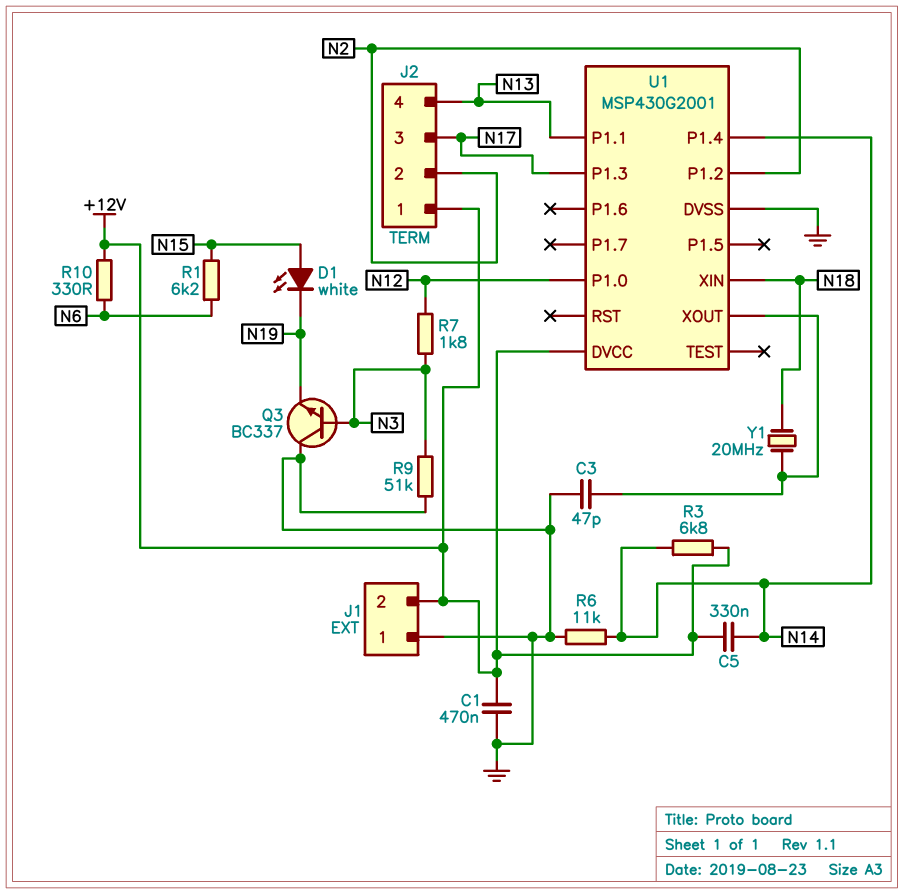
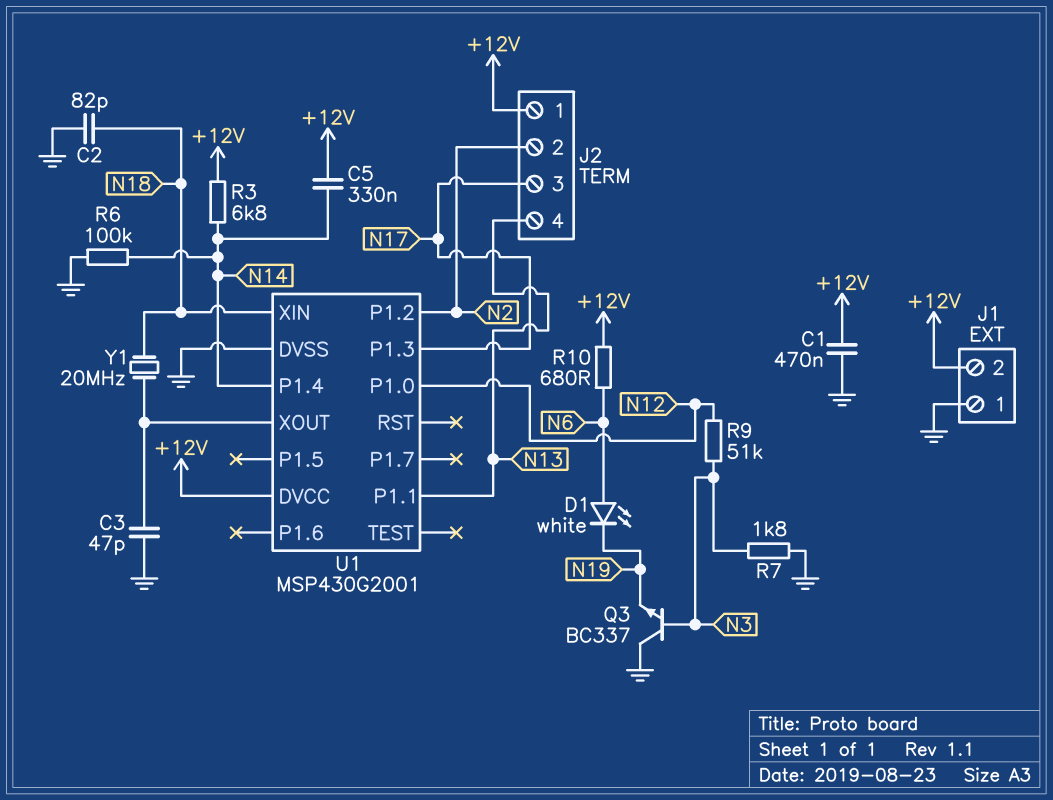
C2: none -> 82pF (GND, N18)
D1: LED white (A N15, K N19) -> LED white (A N6, K N19)
R1: 6.2k (N6, N15) -> none
R6: 11k (GND, N14) -> 100k (GND, N14)
R7: 1.8k (N3, N12) -> 1.8k (GND, N3)
R9: 51k (GND, N3) -> 51k (N3, N12)
R10: 330 (+12V, N6) -> 680 (+12V, N6)

